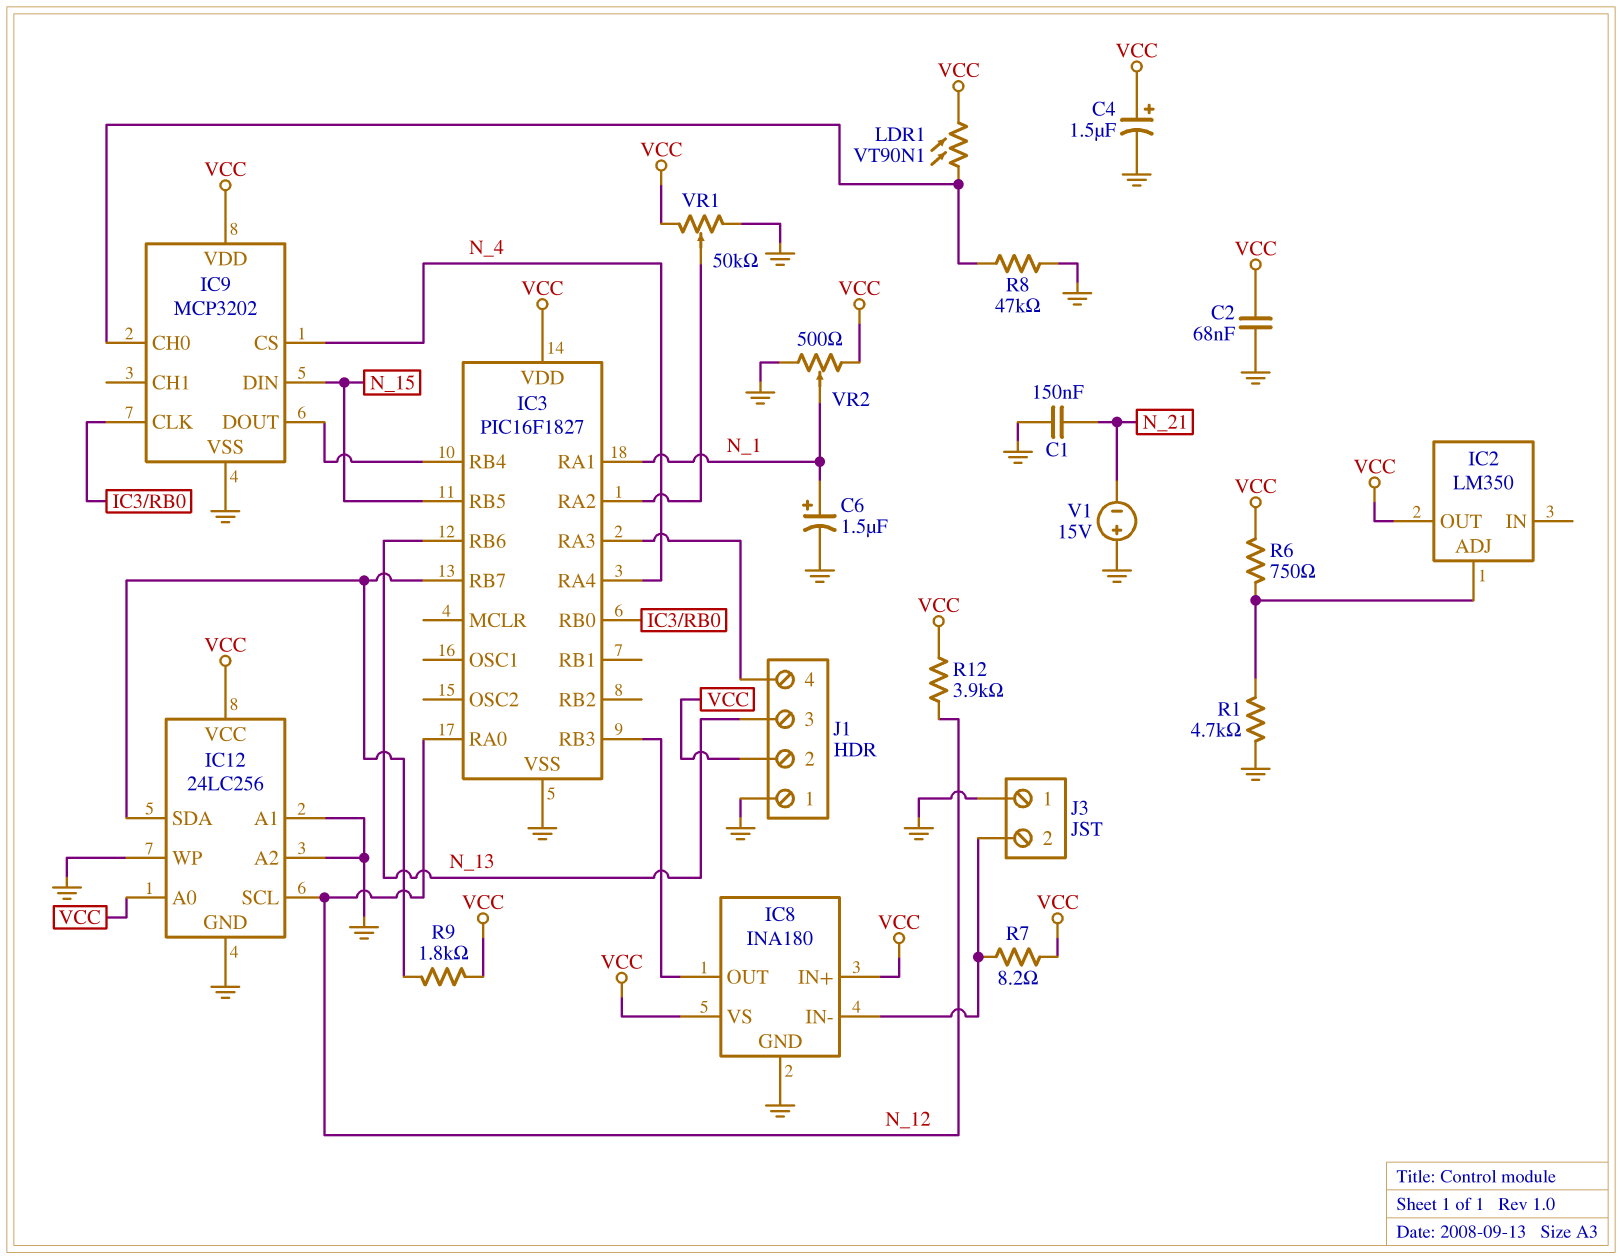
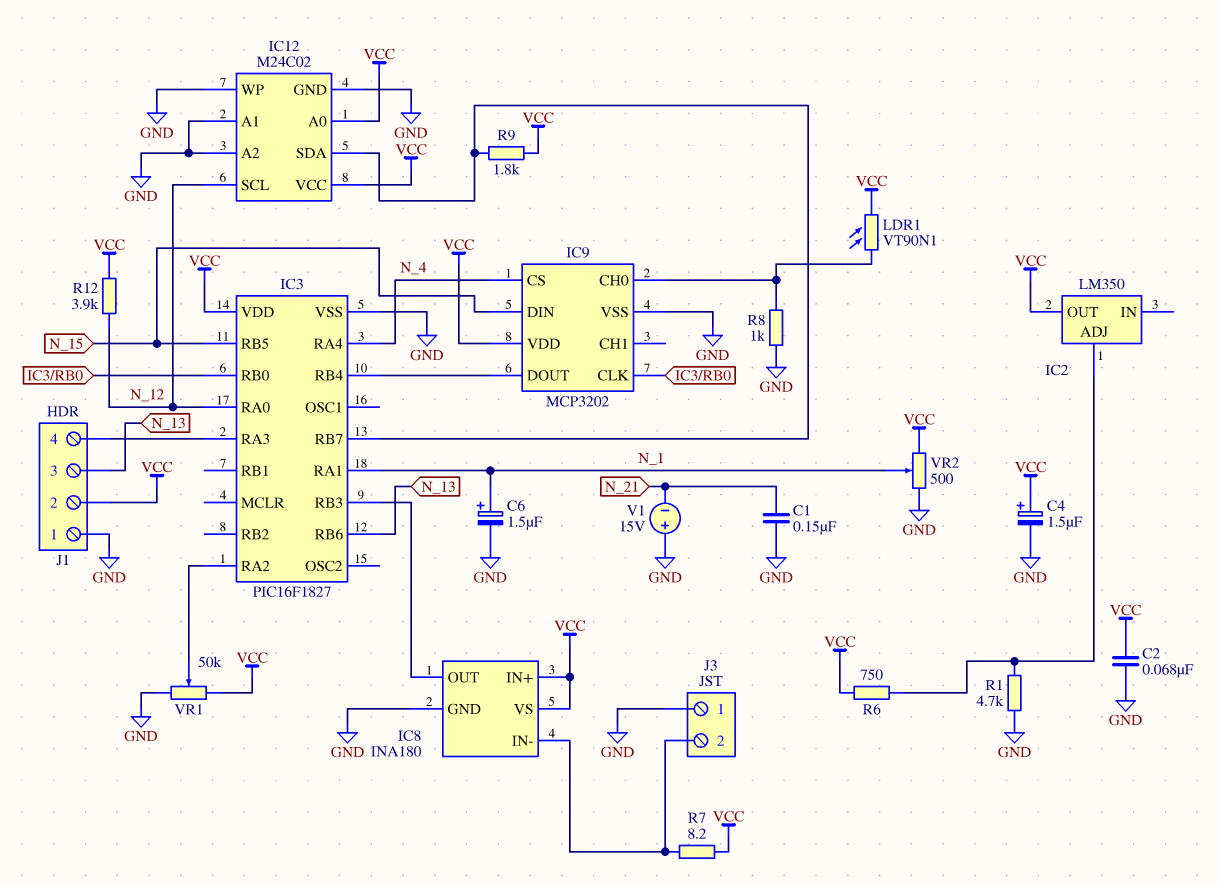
IC12: 24LC256 -> M24C02
R8: 47k (GND, IC9/CH0) -> 1k (GND, IC9/CH0)

